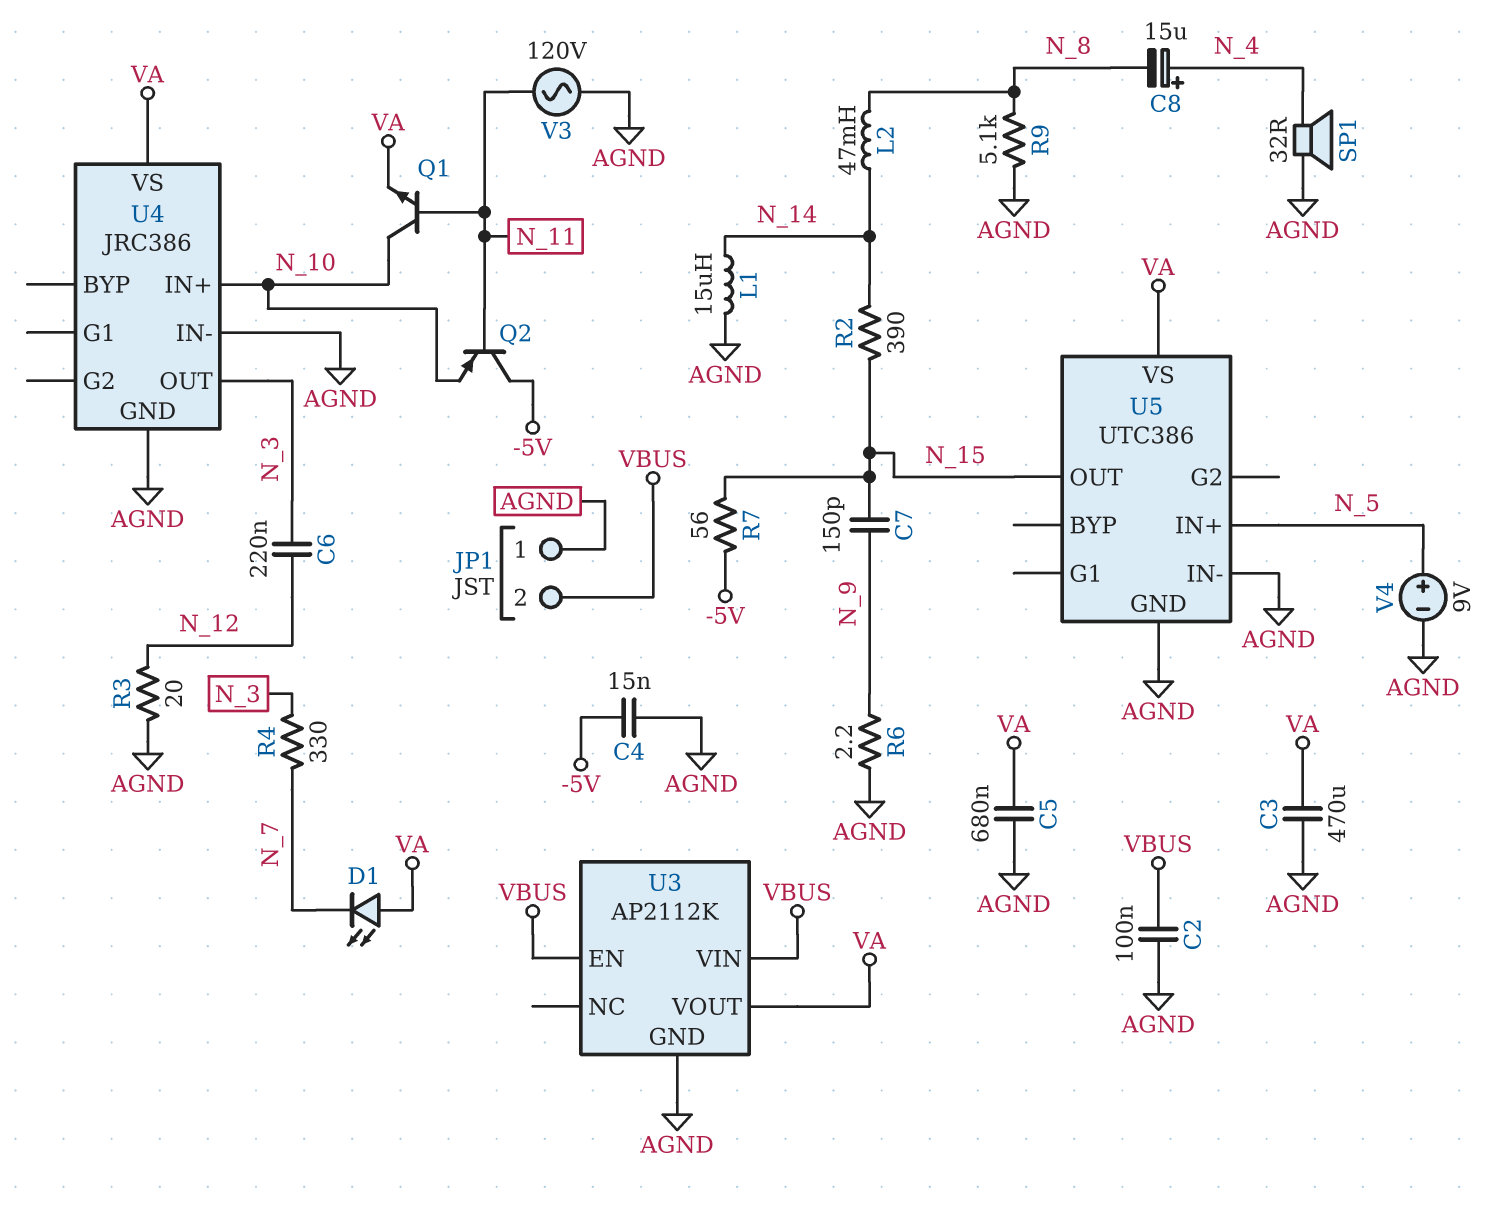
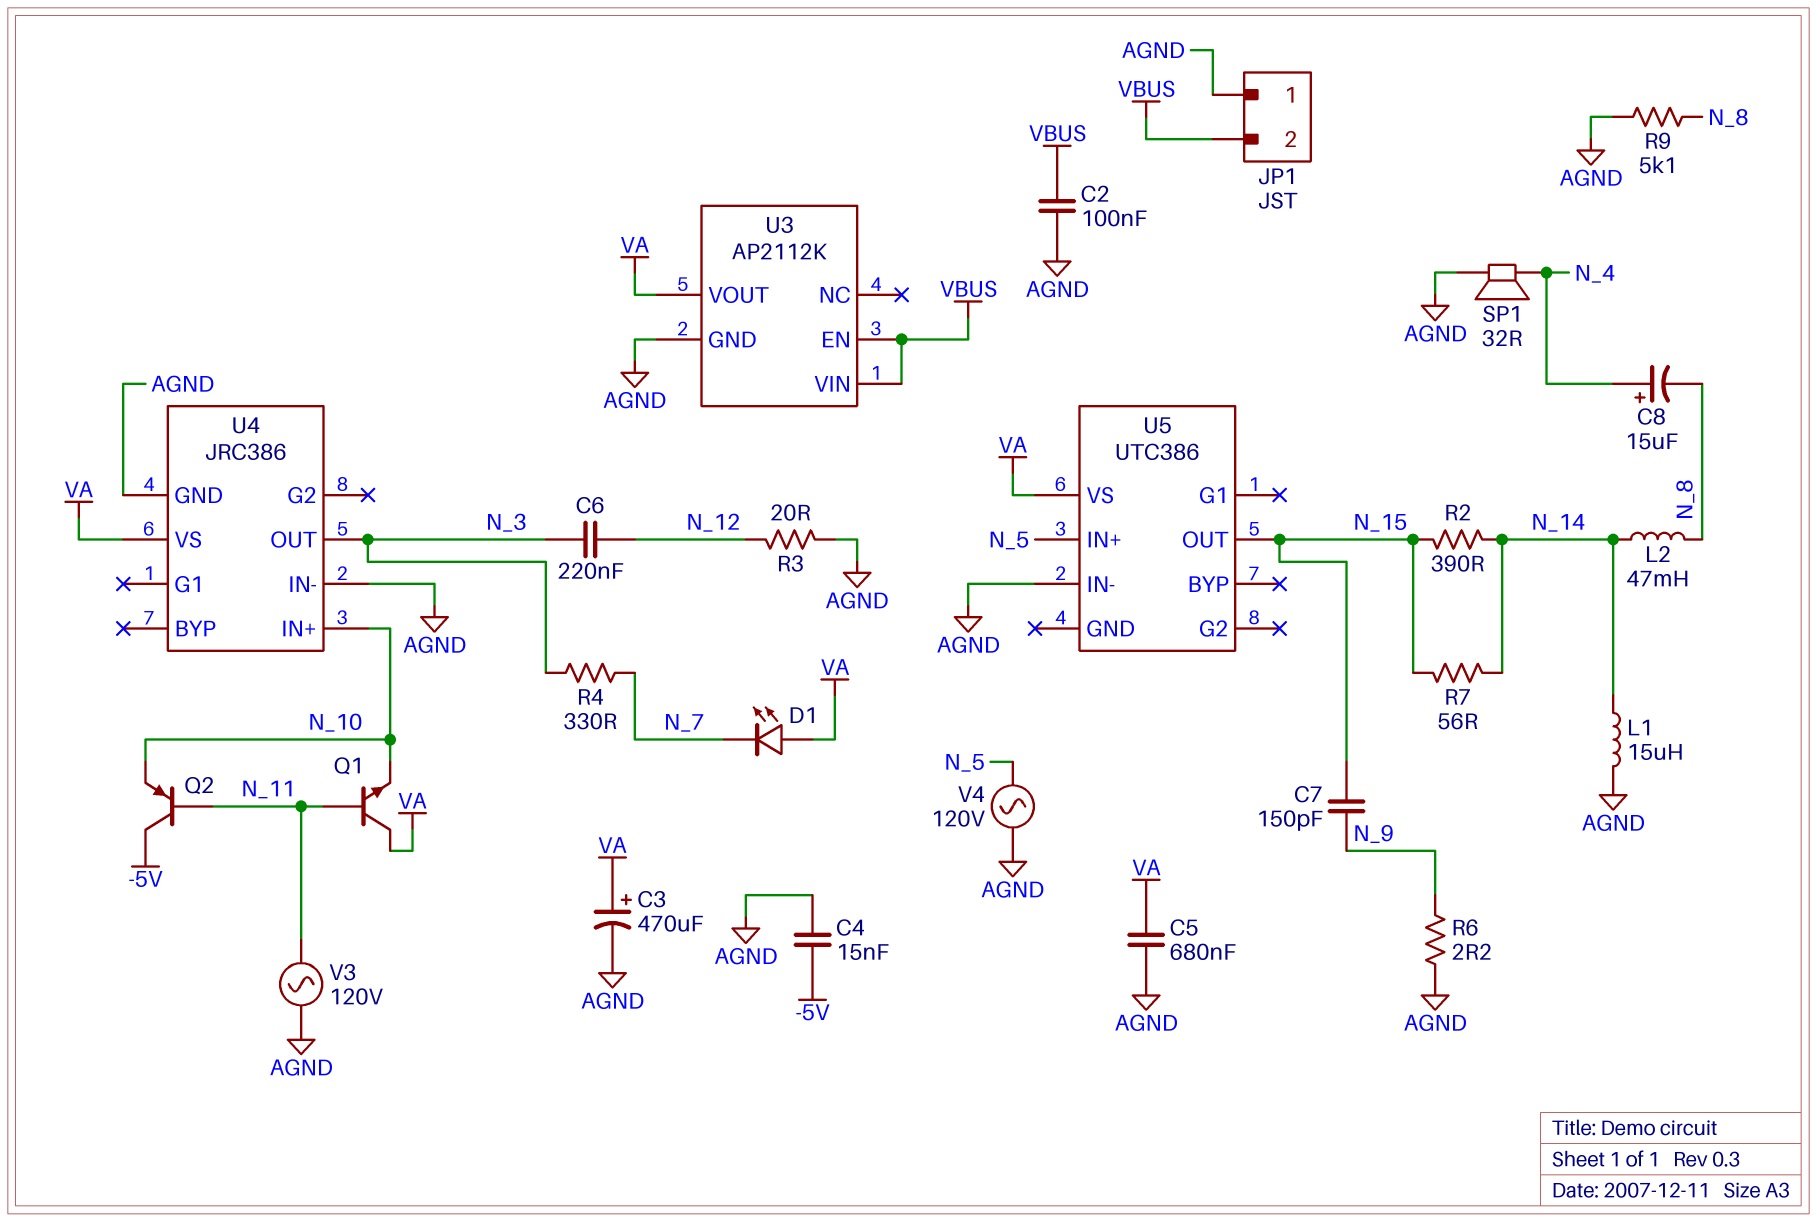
C3: 470uF (AGND, VA) -> 470uF (plus VA, minus AGND)
Q1: NPN (B N_11, C N_10, E VA) -> NPN (B N_11, C VA, E N_10)
R7: 56 (-5V, N_15) -> 56 (N_14, N_15)
U5 pin GND: AGND -> none
V4: 9V (plus N_5, minus AGND) -> AC 120V (AGND, N_5)

